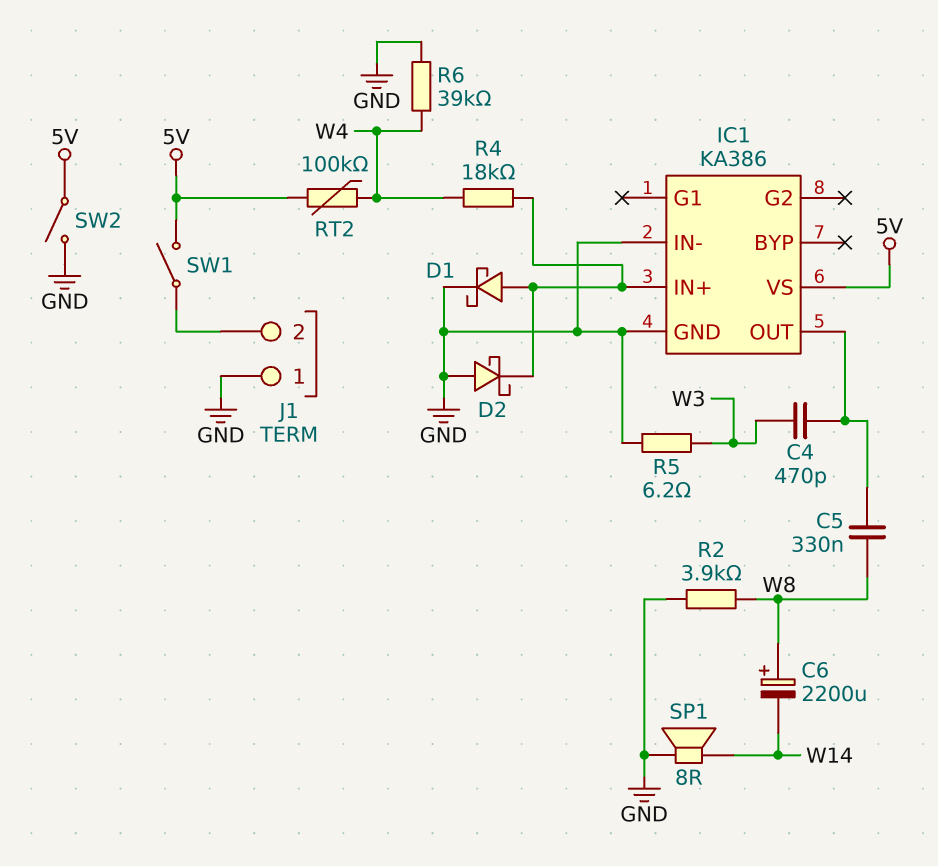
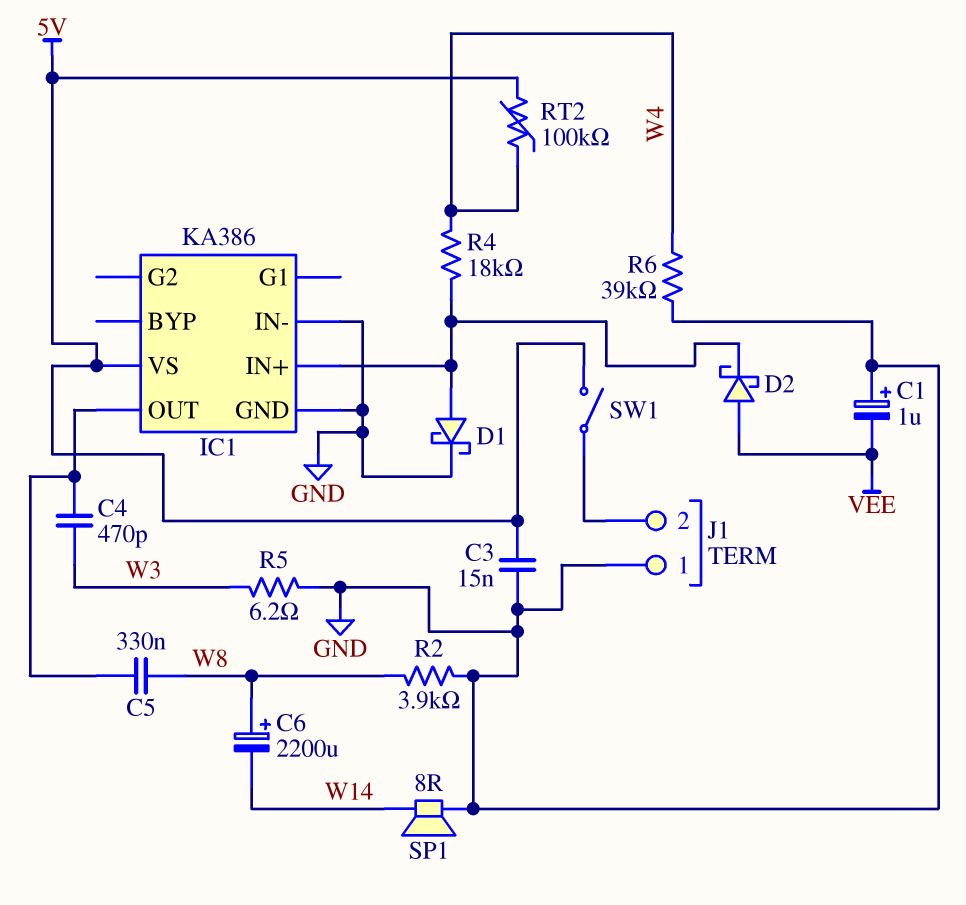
C1: none -> 1uF (plus GND, minus VEE)
C3: none -> 15nF (5V, GND)
D2: schottky (A GND, K IC1/IN+) -> schottky (A VEE, K IC1/IN+)
SW2: switch (5V, GND) -> none

